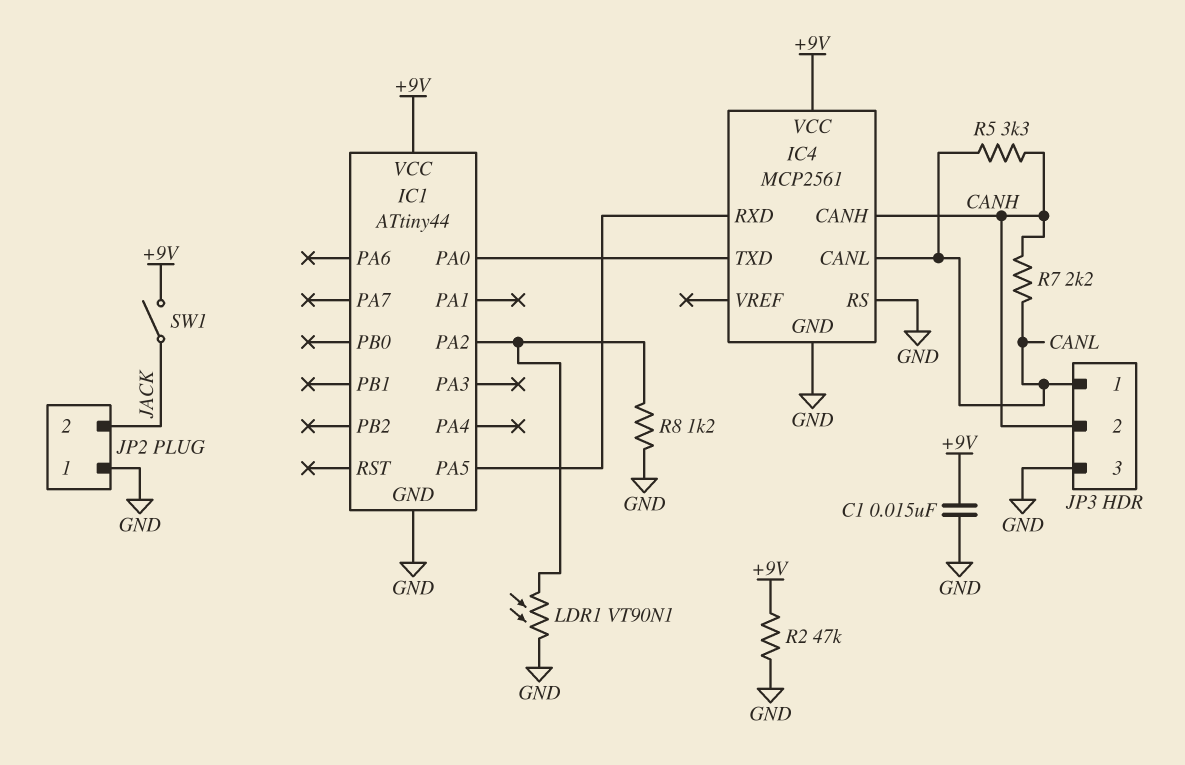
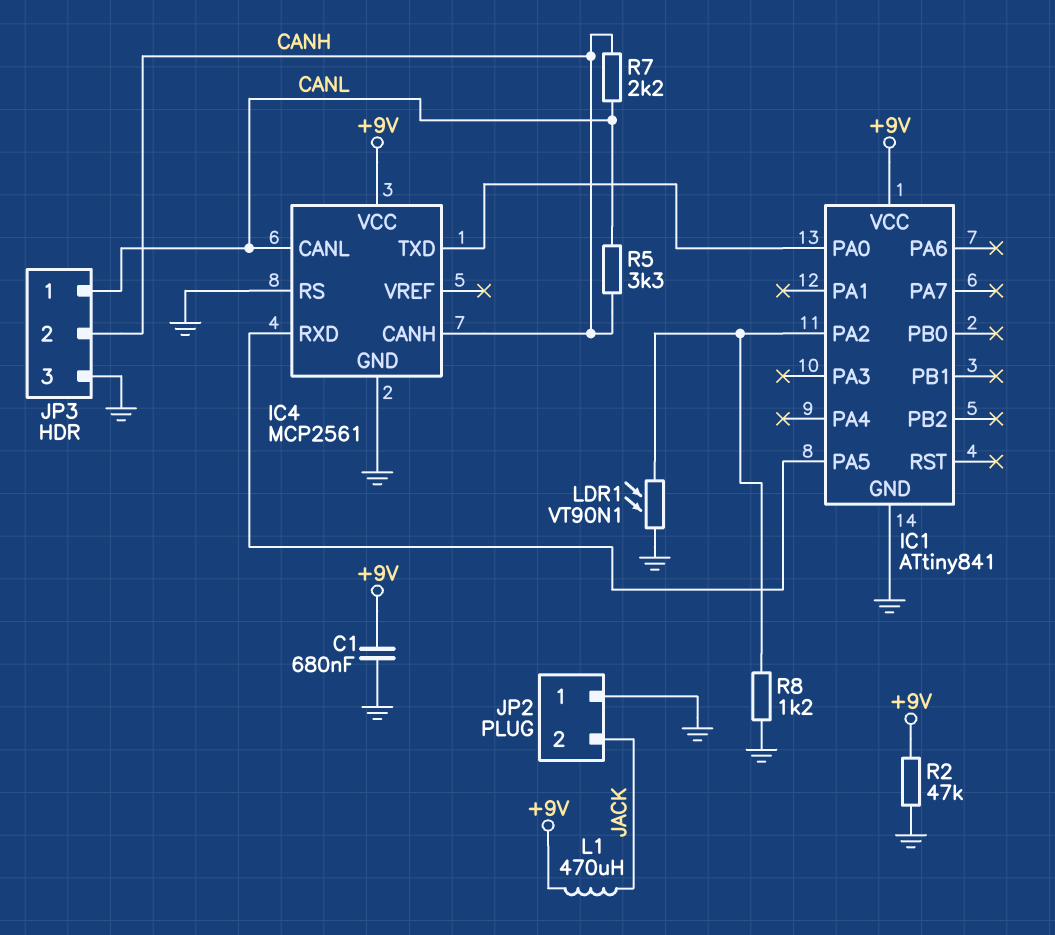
C1: 15nF (+9V, GND) -> 680nF (+9V, GND)
IC1: ATtiny44 -> ATtiny841
L1: none -> 470uH (+9V, JACK)
SW1: switch (+9V, JACK) -> none

